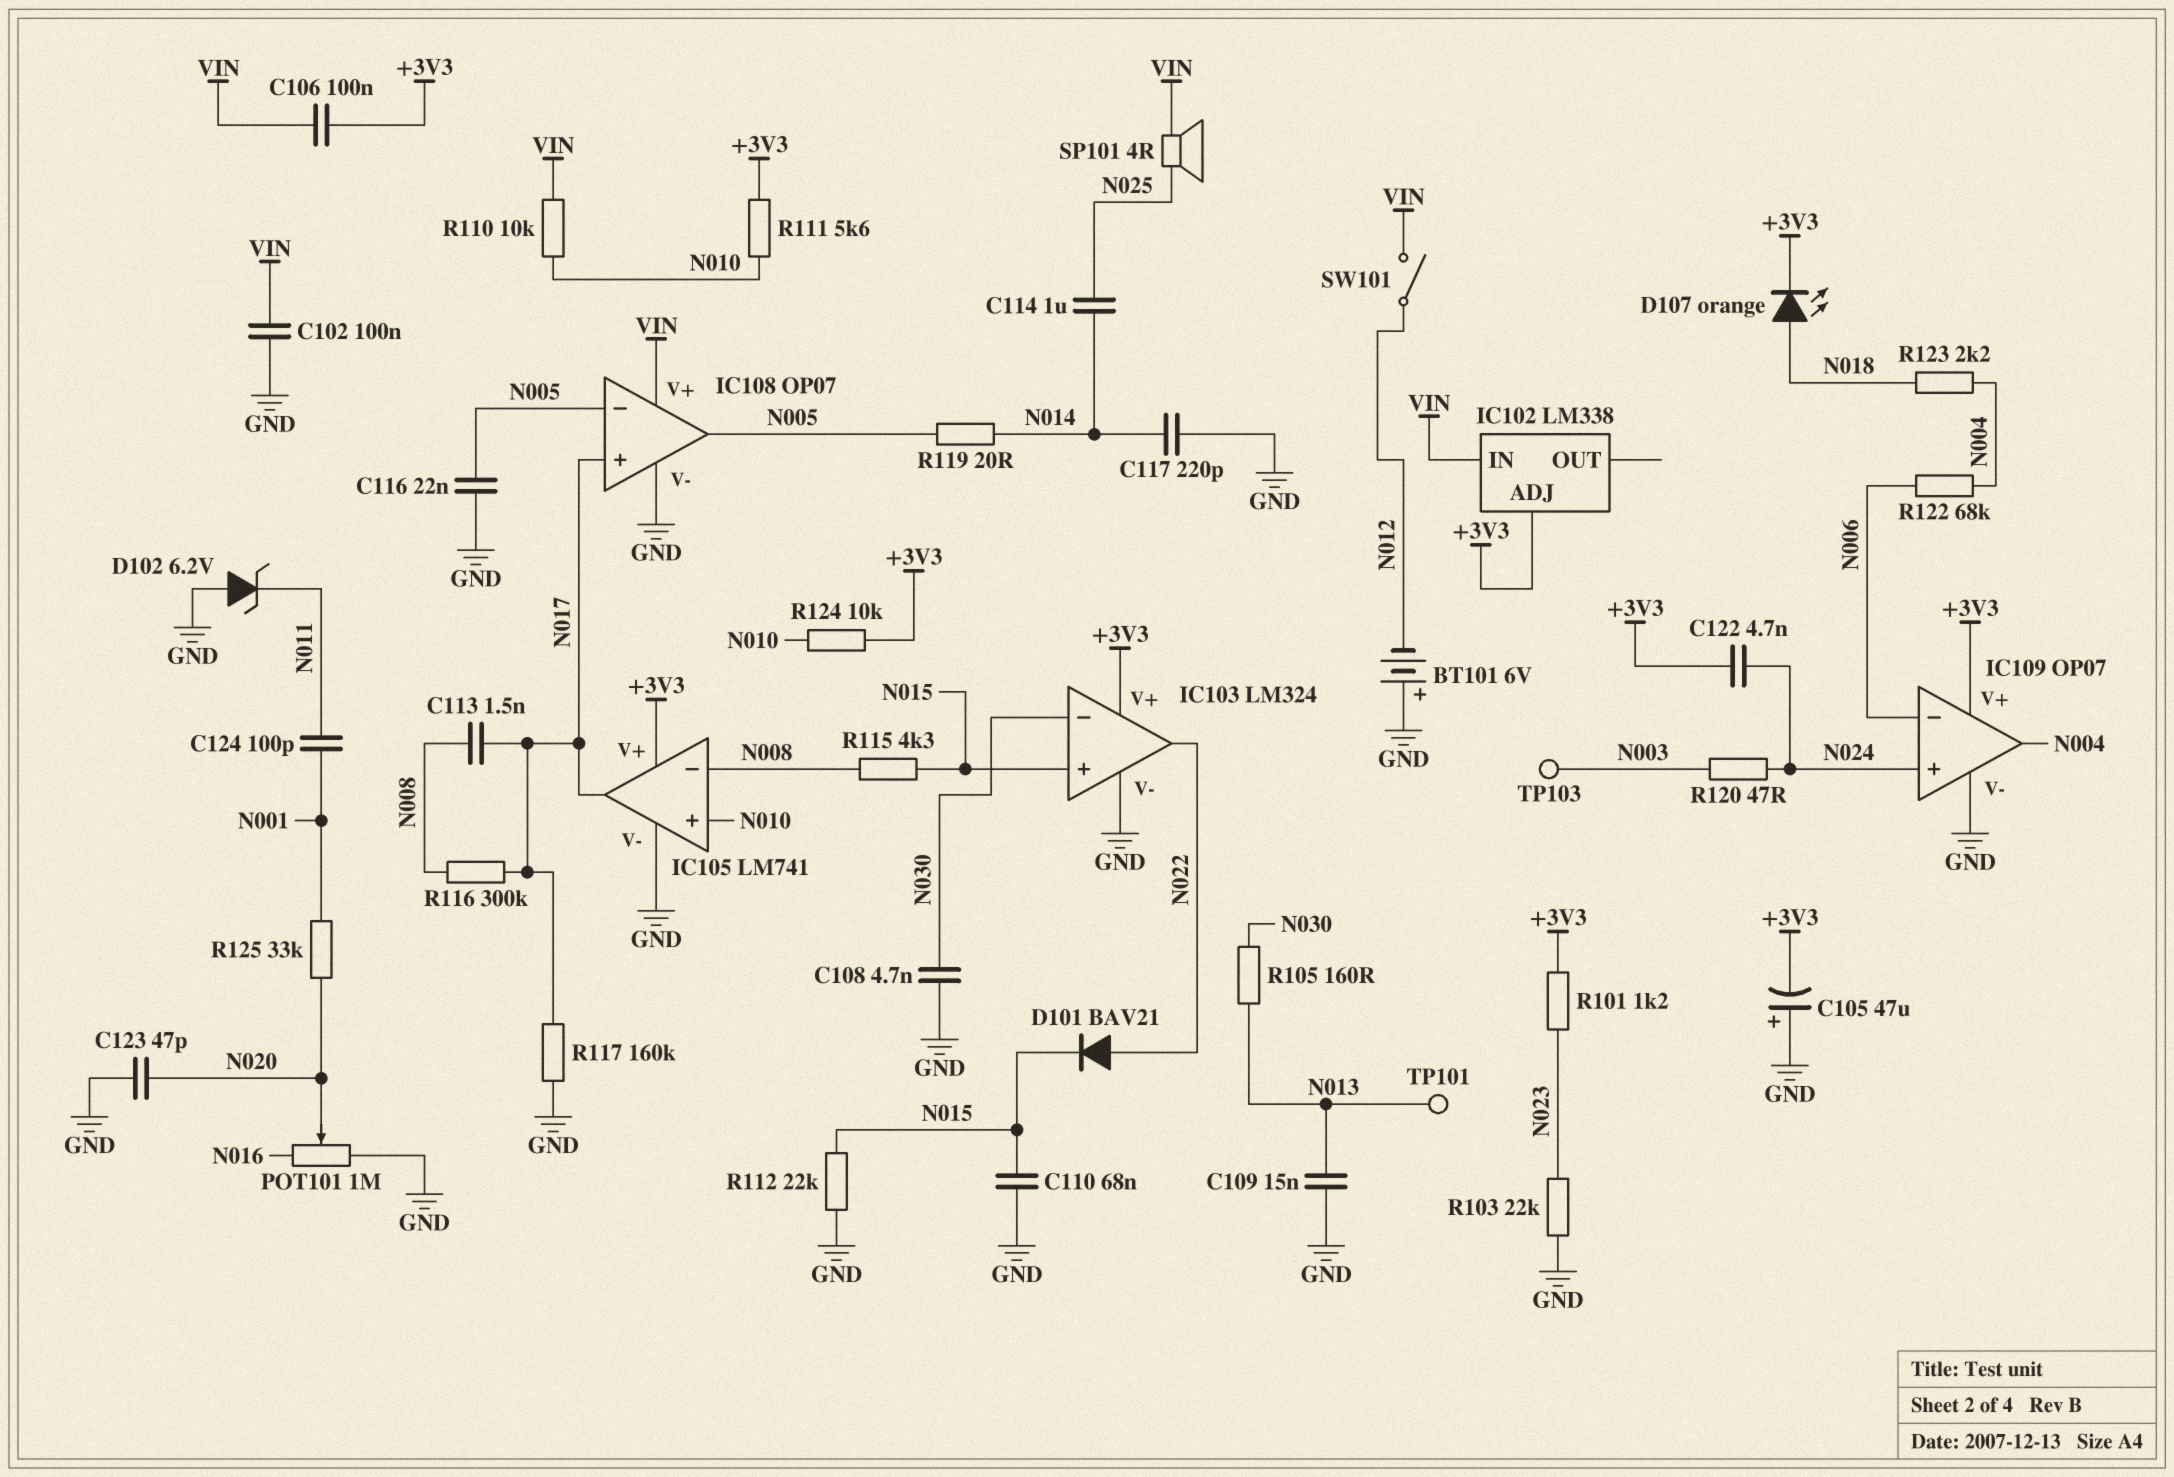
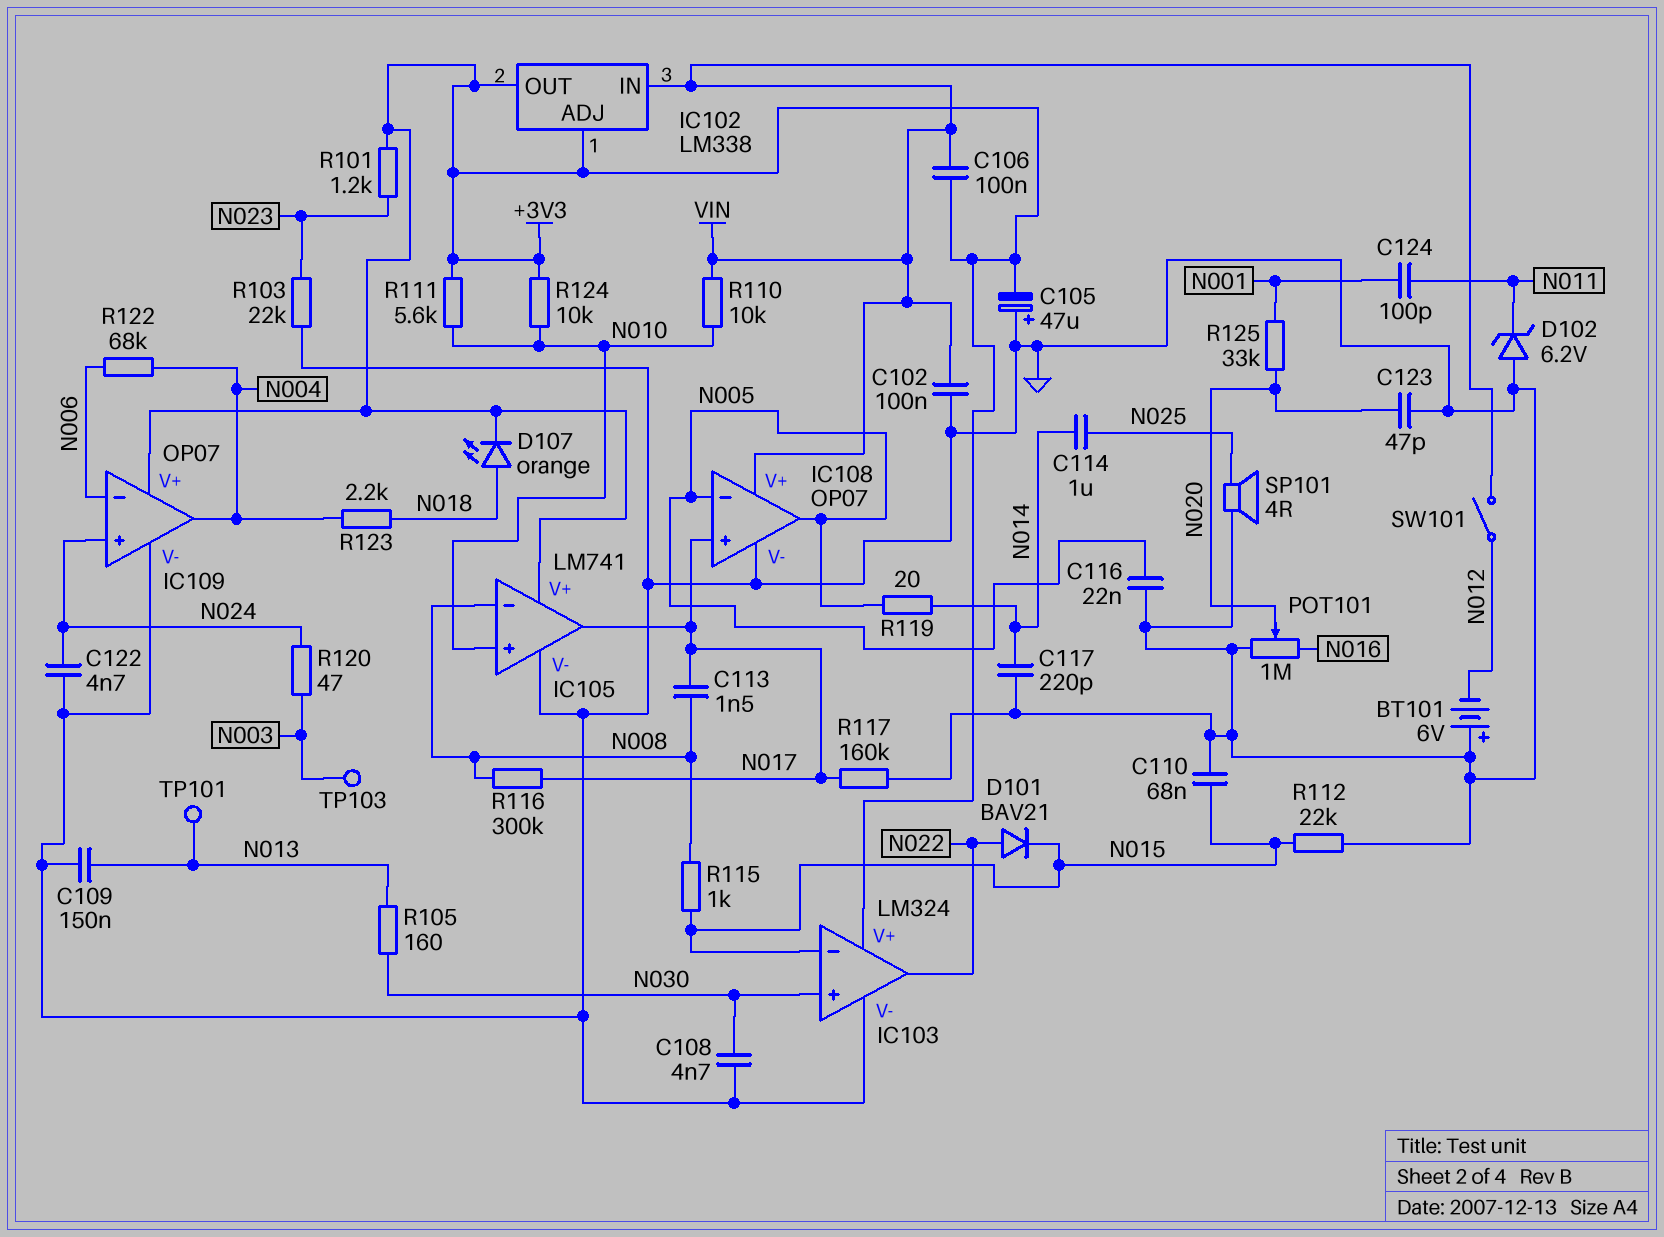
C109: 15nF (GND, N013) -> 150nF (GND, N013)
C122: 4.7nF (+3V3, N024) -> 4.7nF (GND, N024)
IC102 pin OUT: none -> +3V3
IC103 pin in+: N015 -> N030
IC103 pin in-: N030 -> N015
R115: 4.3k (N008, N015) -> 1k (N008, N015)
SP101: speaker 4R (N025, VIN) -> speaker 4R (GND, N025)

